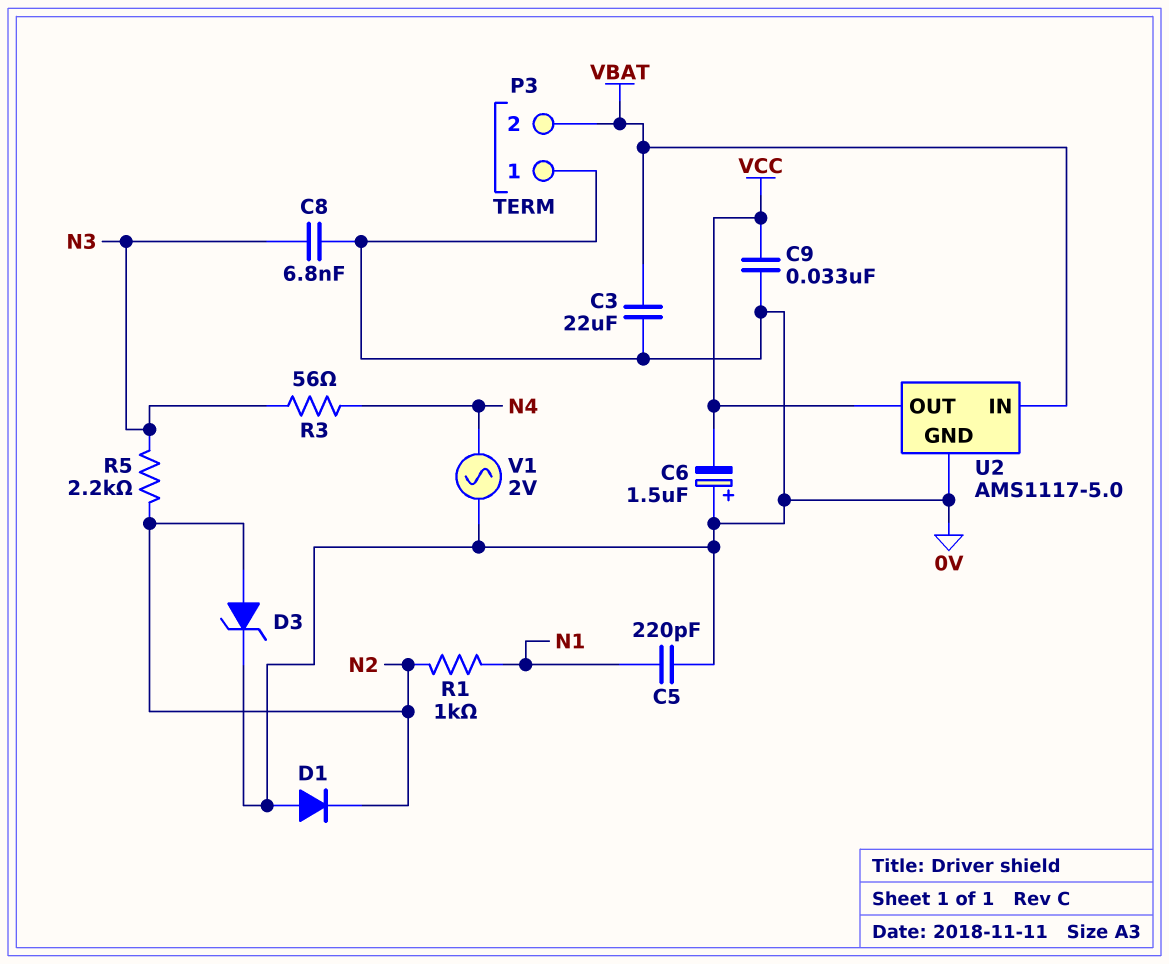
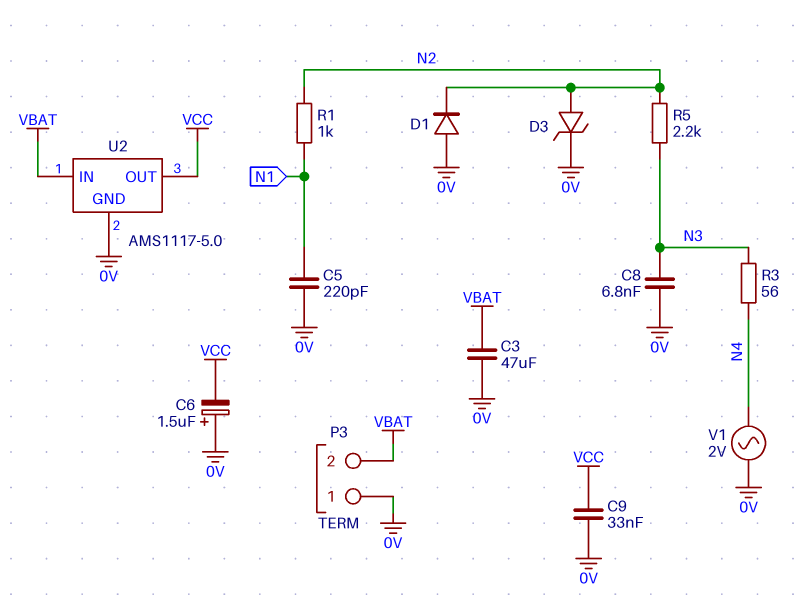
C3: 22uF (0V, VBAT) -> 47uF (0V, VBAT)

